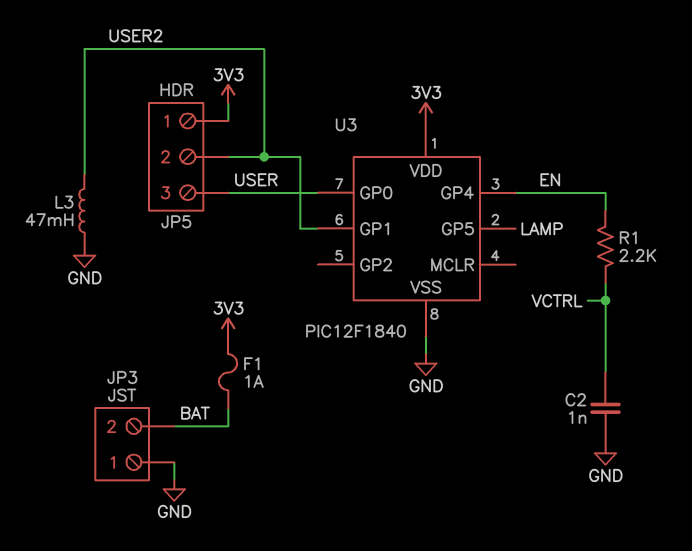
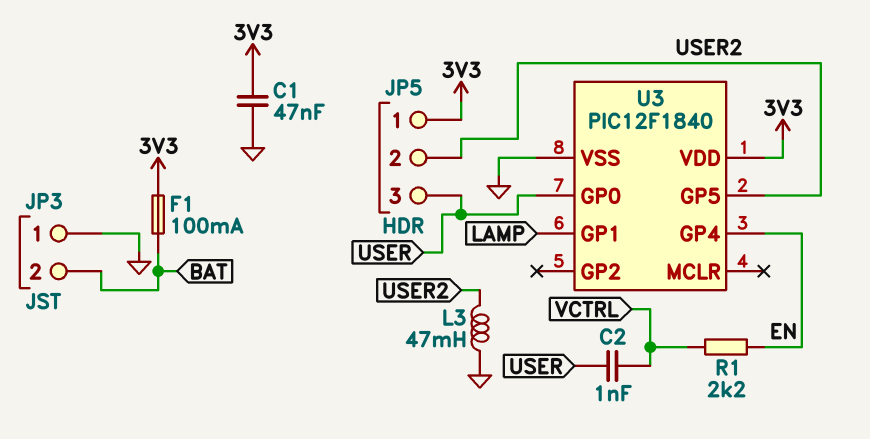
C1: none -> 47nF (3V3, GND)
C2: 1nF (GND, VCTRL) -> 1nF (USER, VCTRL)
F1: 1A (3V3, BAT) -> 100mA (3V3, BAT)
U3 pin GP1: USER2 -> LAMP
U3 pin GP5: LAMP -> USER2

